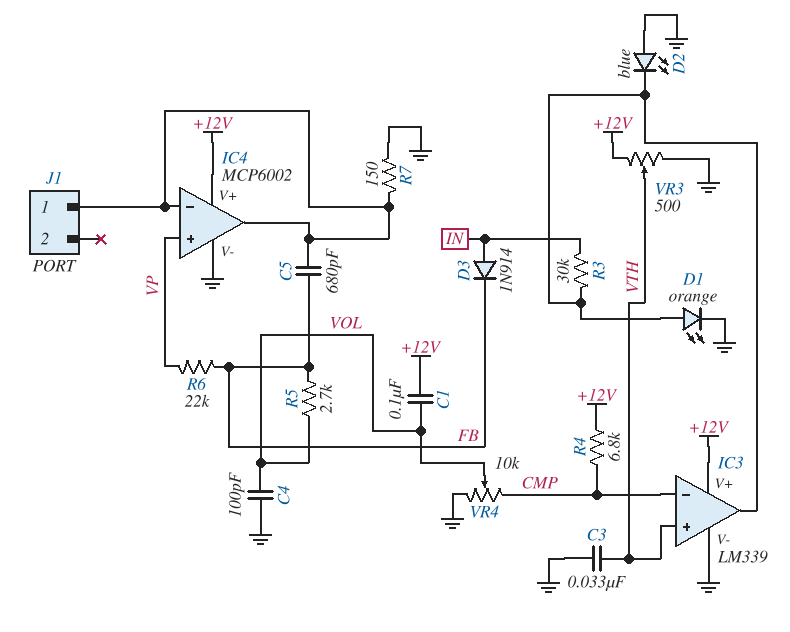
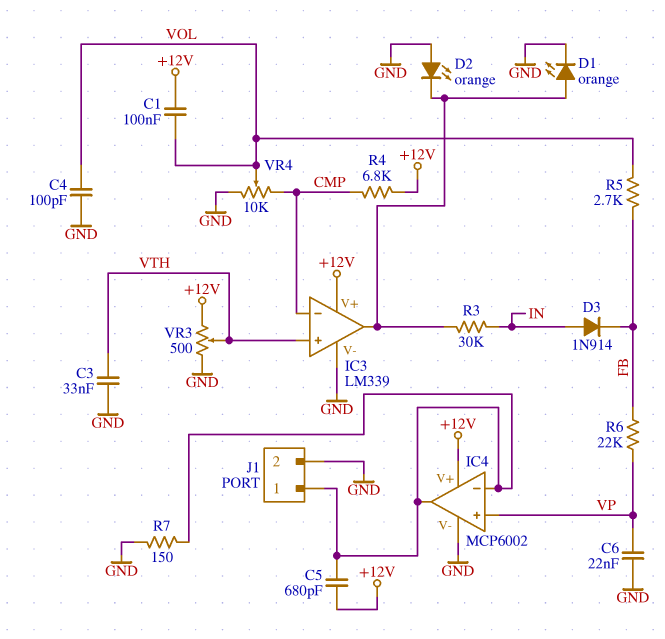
C5: 680pF (FB, IC4/in-) -> 680pF (+12V, IC4/in-)
C6: none -> 22nF (GND, VP)
D2: LED blue (A GND, K IC3/out) -> LED orange (A GND, K IC3/out)
J1 pin 2: none -> GND

